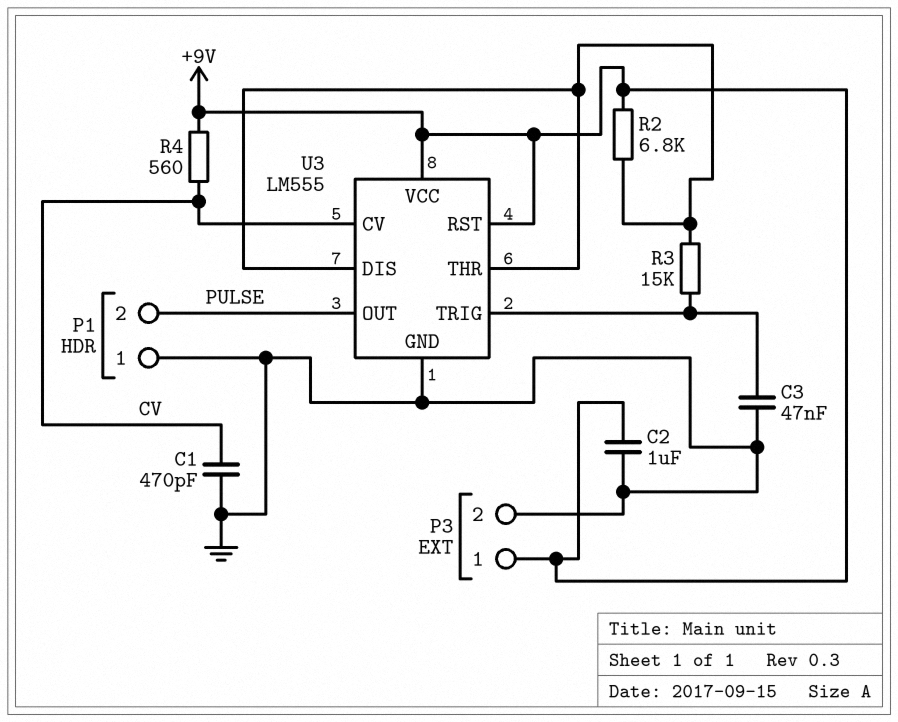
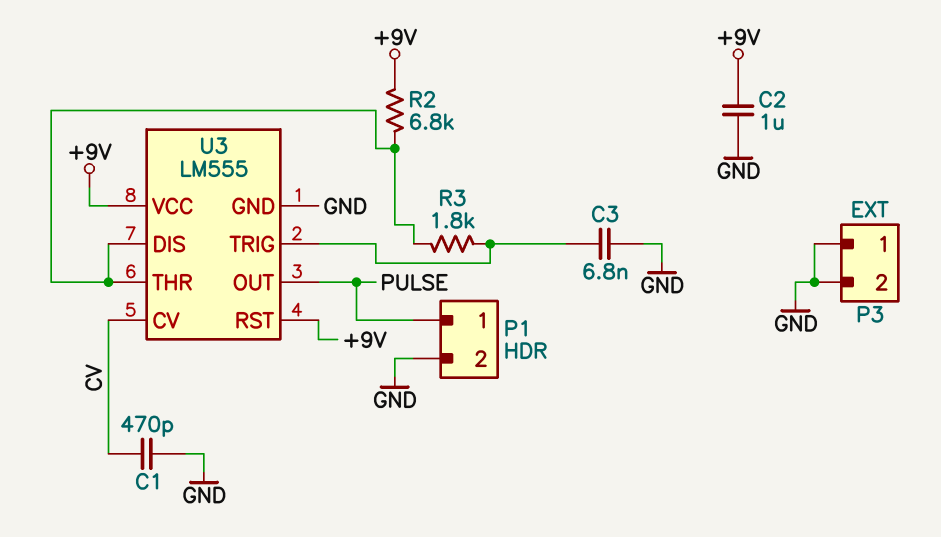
C3: 47nF (GND, U3/TRIG) -> 6.8nF (GND, U3/TRIG)
P1 pin 1: GND -> PULSE
P1 pin 2: PULSE -> GND
P3 pin 1: +9V -> GND
R3: 15k (U3/DIS, U3/TRIG) -> 1.8k (U3/DIS, U3/TRIG)
R4: 560 (+9V, CV) -> none

